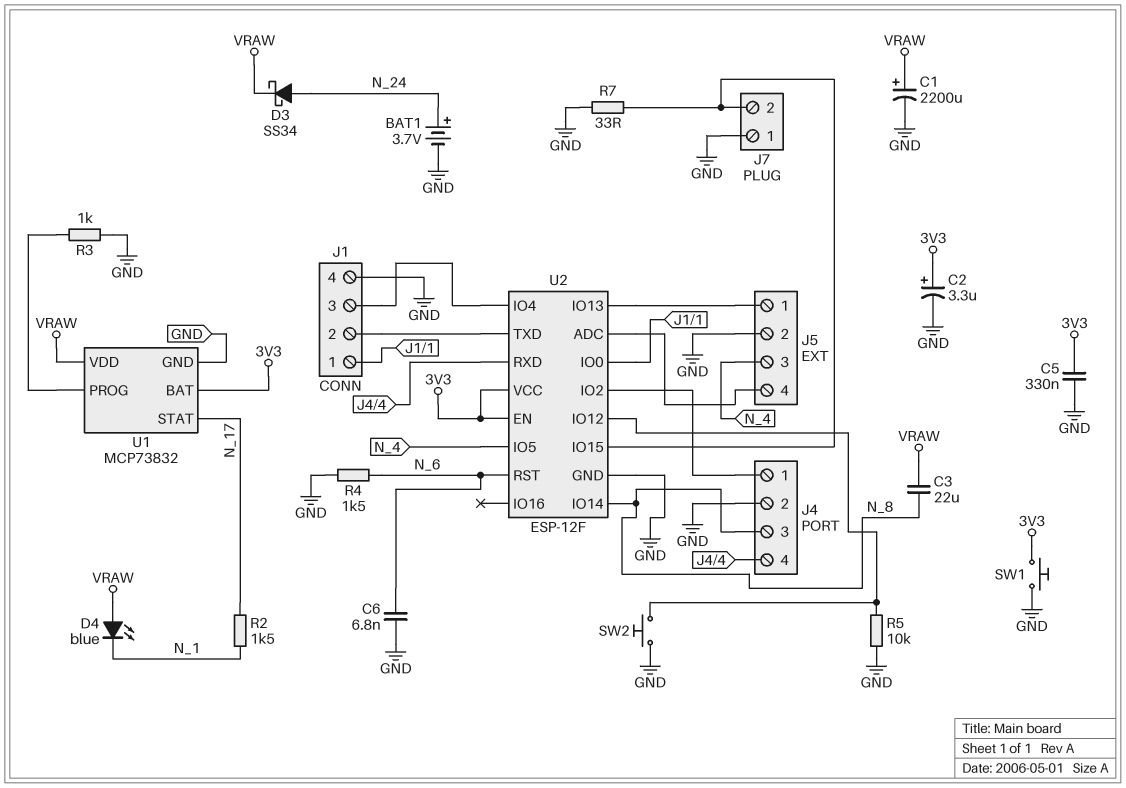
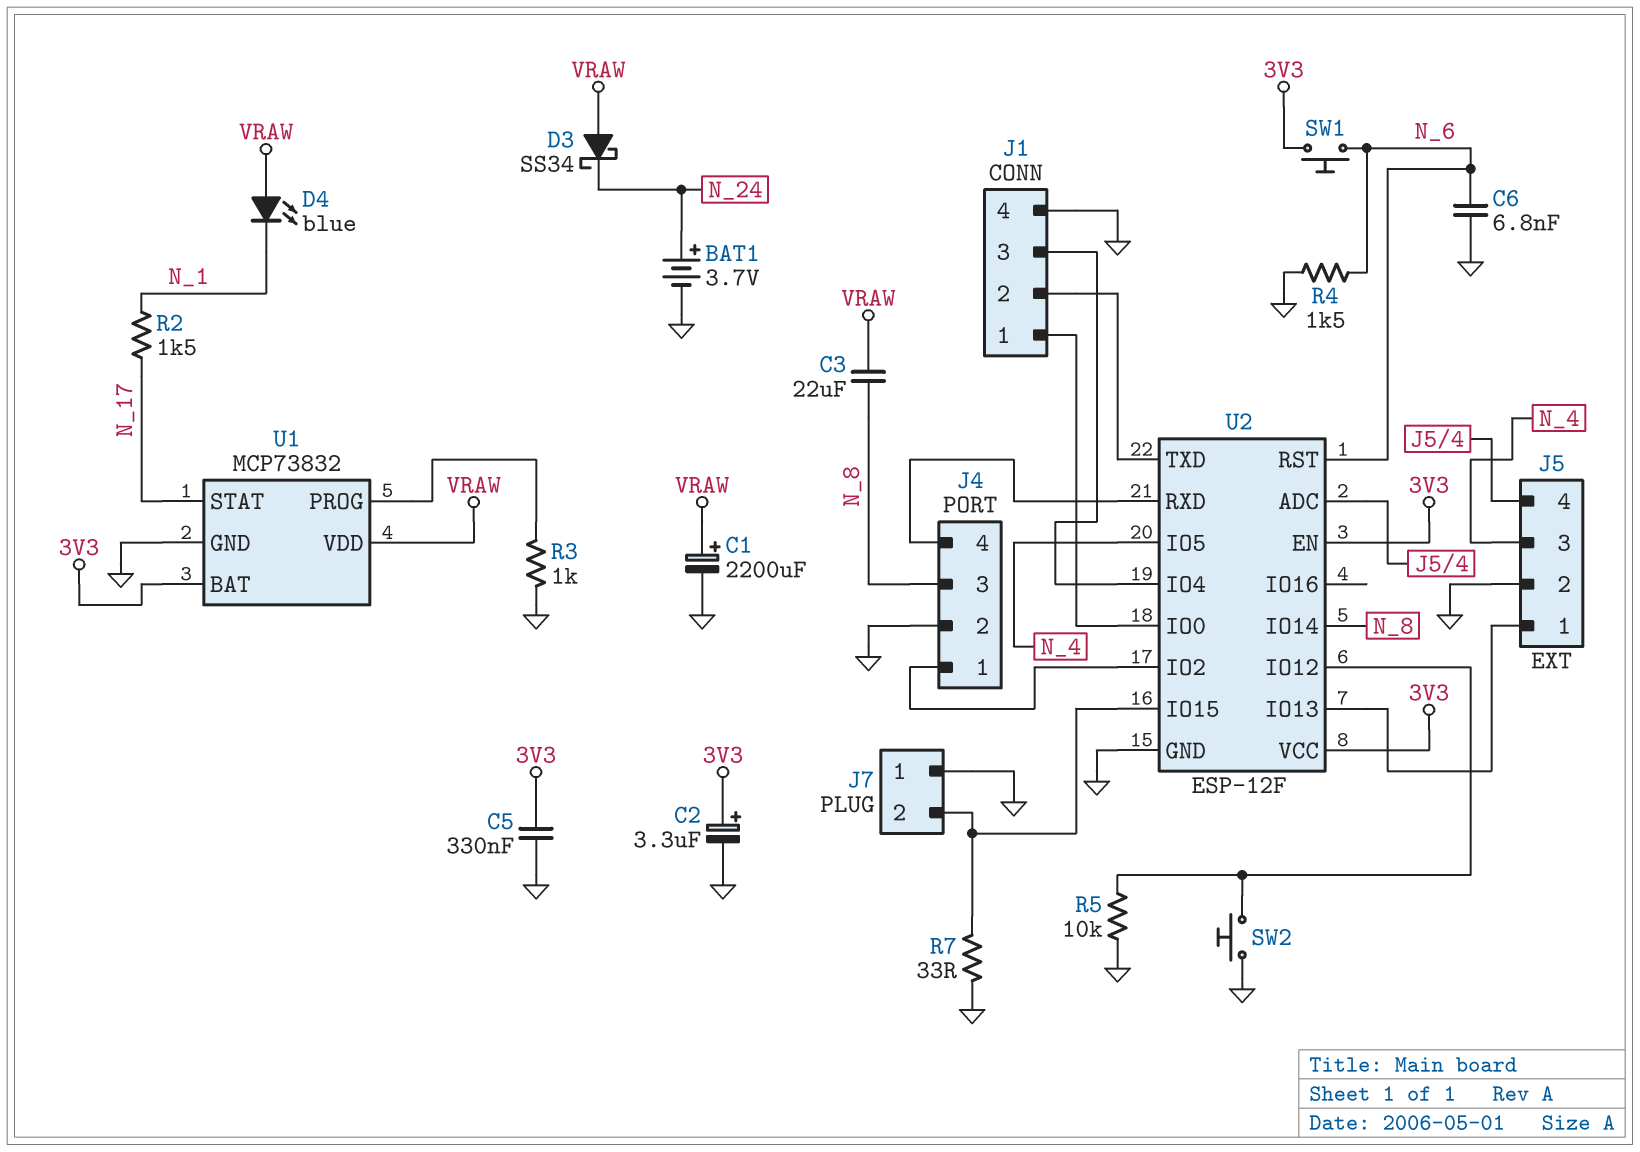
D3: schottky SS34 (A N_24, K VRAW) -> schottky SS34 (A VRAW, K N_24)
SW1: button (3V3, GND) -> button (3V3, N_6)

